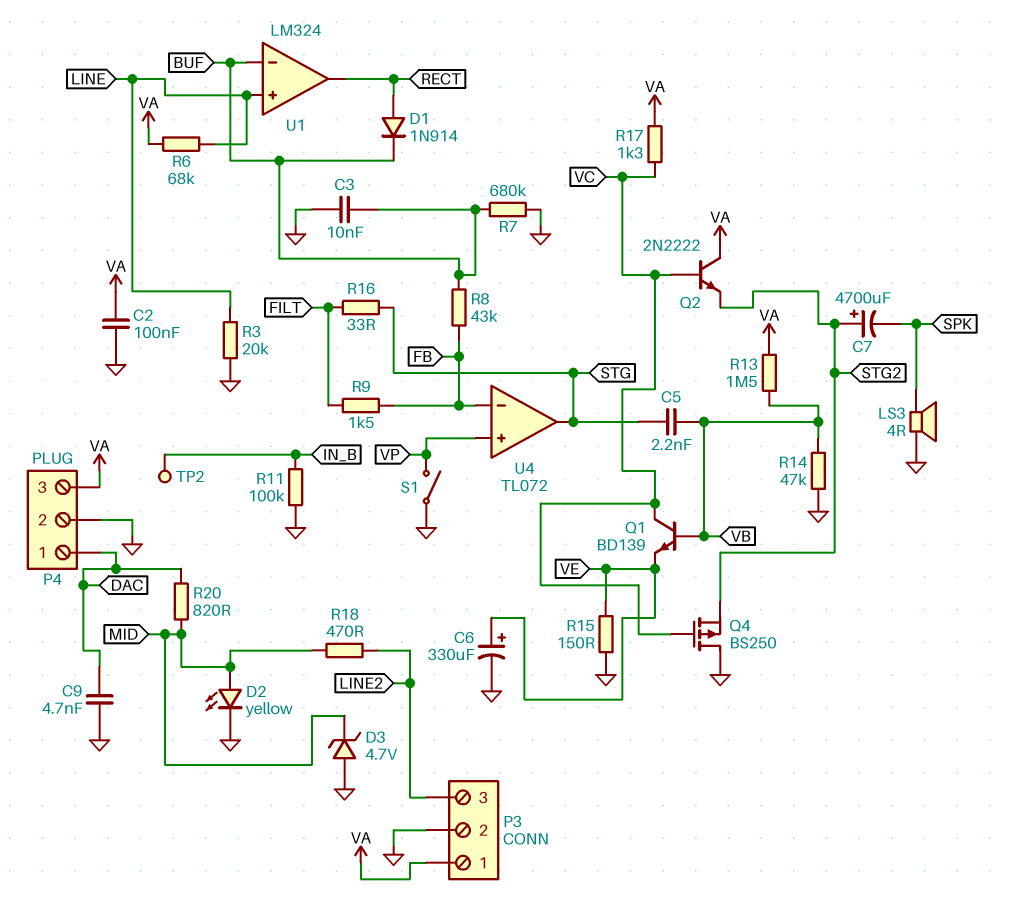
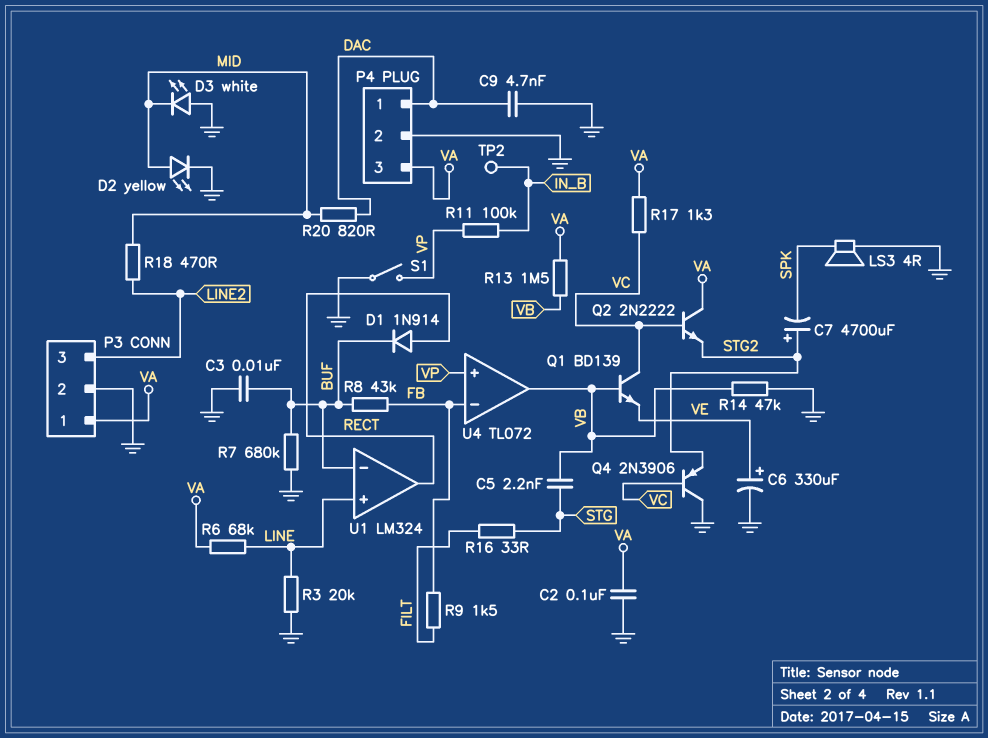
D3: zener 4.7V (A GND, K MID) -> LED white (A GND, K MID)
Q4: PMOS BS250 (G VC, D GND, S STG2) -> PNP 2N3906 (B VC, C GND, E STG2)
R11: 100k (GND, IN_B) -> 100k (IN_B, VP)
R15: 150 (GND, VE) -> none
U4 pin out: STG -> VB

